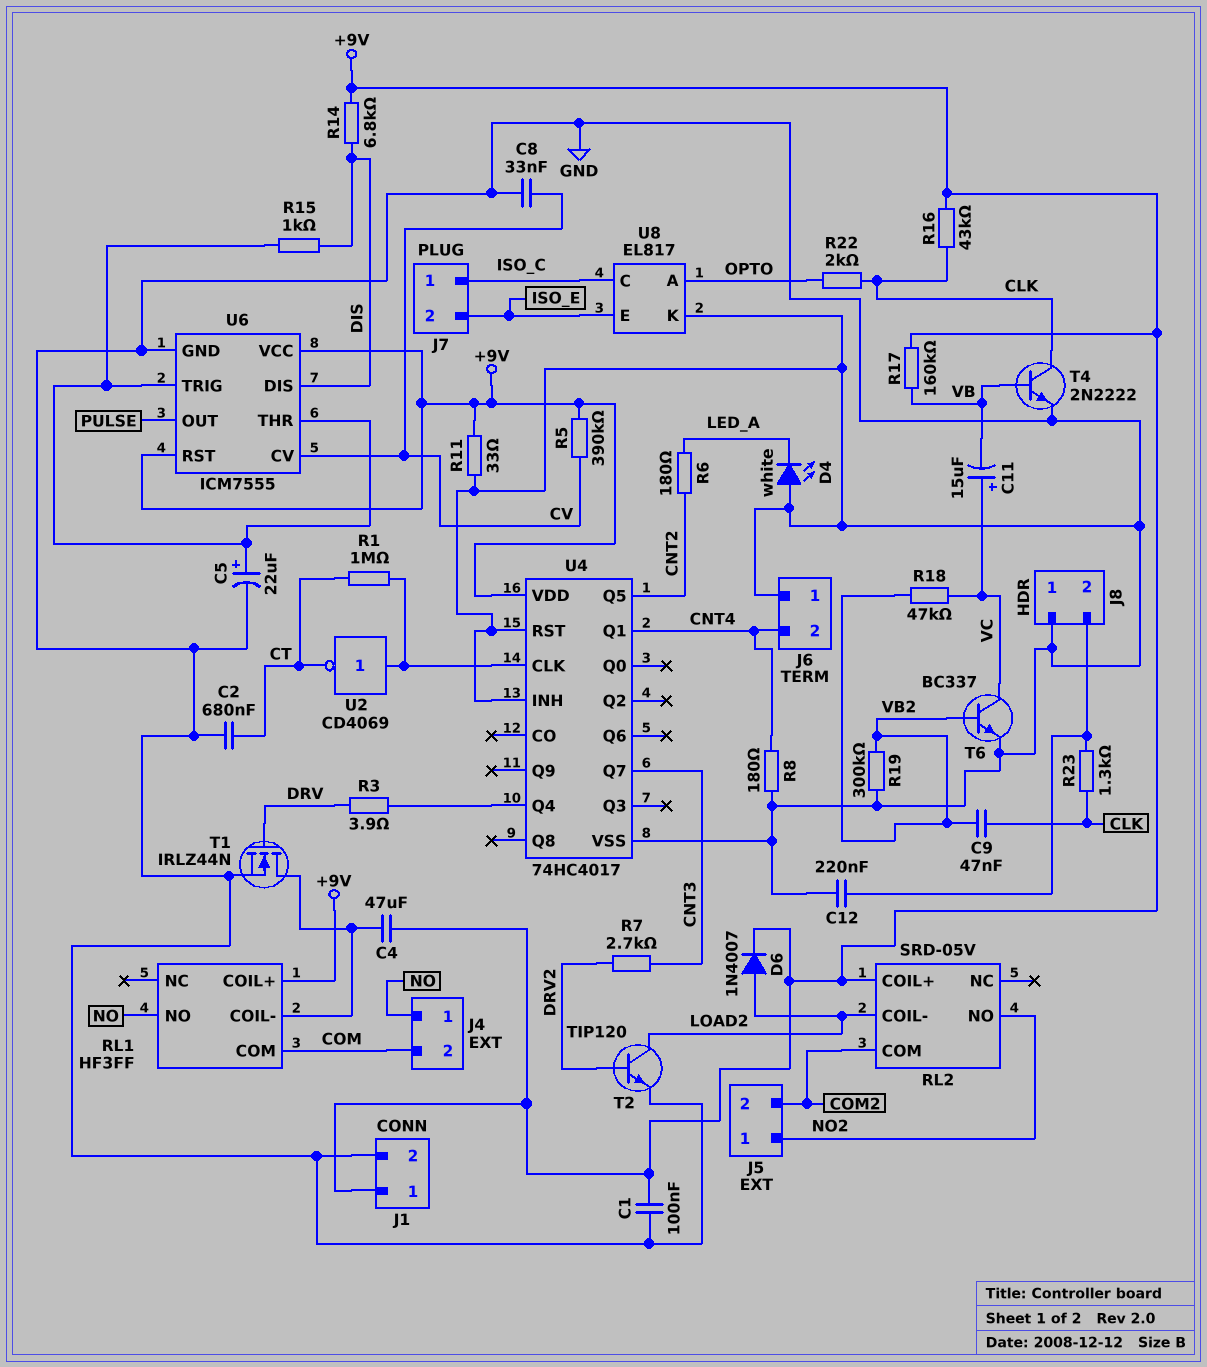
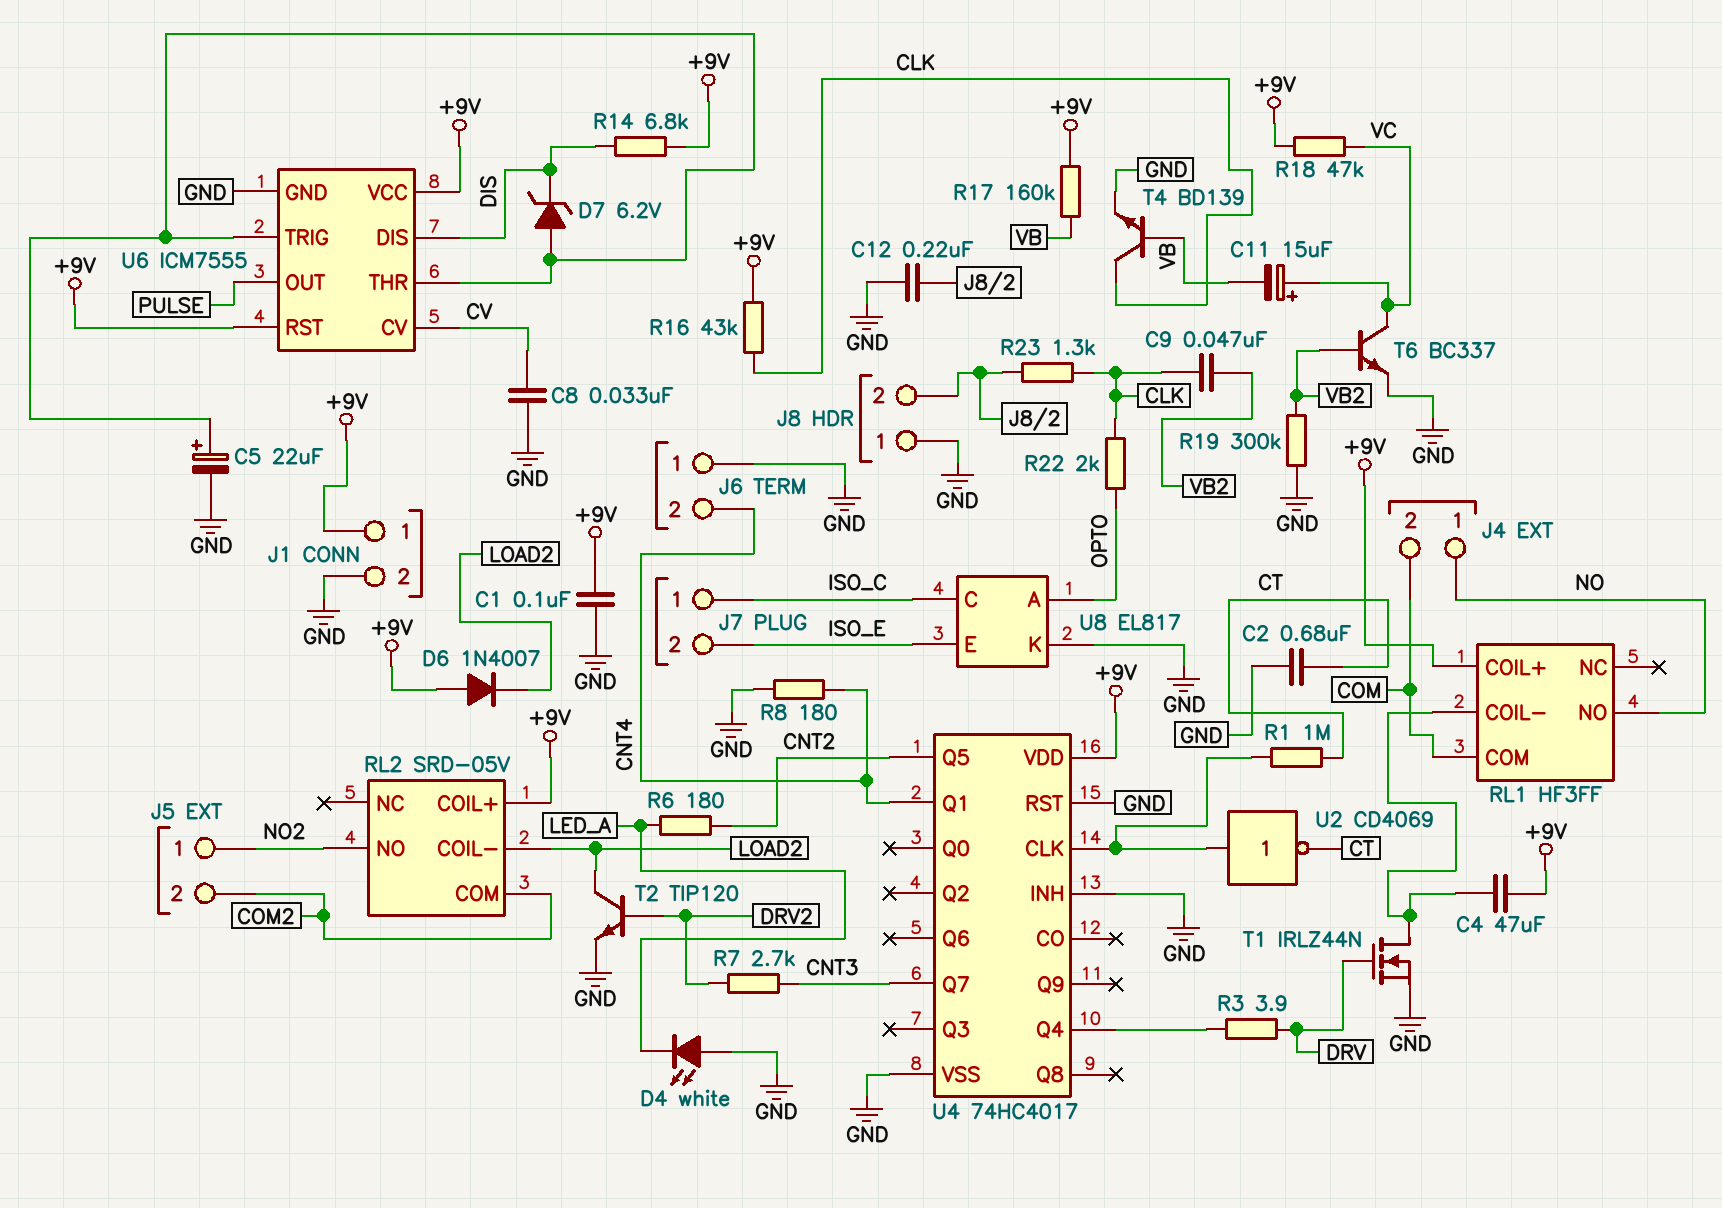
D6: diode 1N4007 (A LOAD2, K +9V) -> diode 1N4007 (A +9V, K LOAD2)
D7: none -> zener 6.2V (A U6/THR, K DIS)
R5: 390k (+9V, CV) -> none
R11: 33 (+9V, GND) -> none
R15: 1k (DIS, U6/THR) -> none
R18: 47k (VB2, VC) -> 47k (+9V, VC)
T4: NPN 2N2222 (B VB, C CLK, E GND) -> NPN BD139 (B VB, C CLK, E GND)

